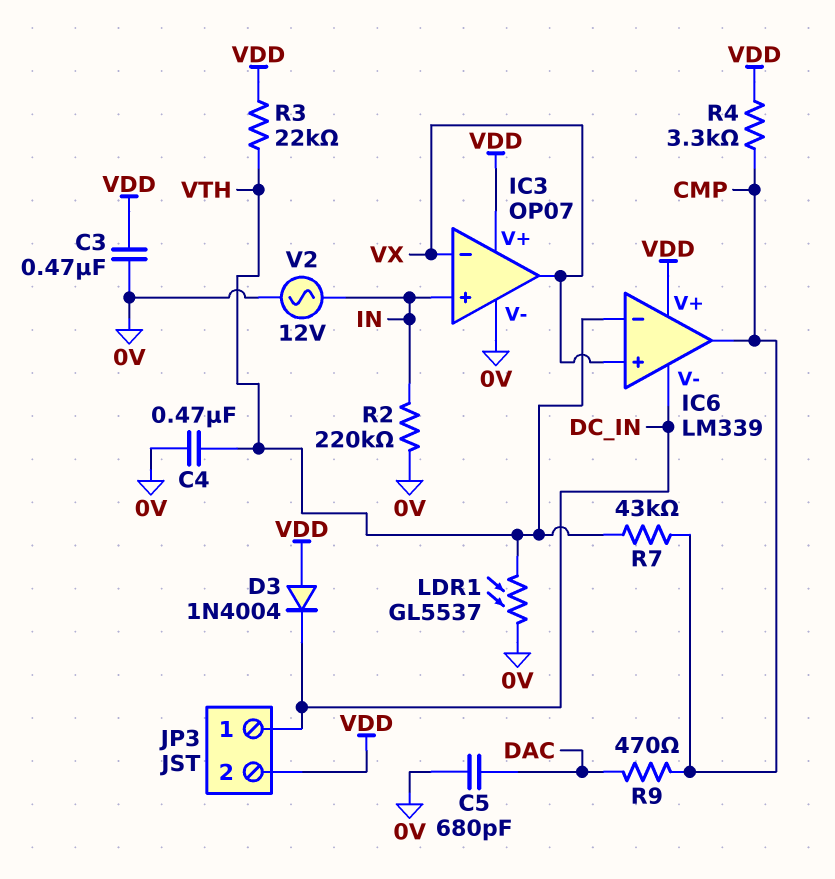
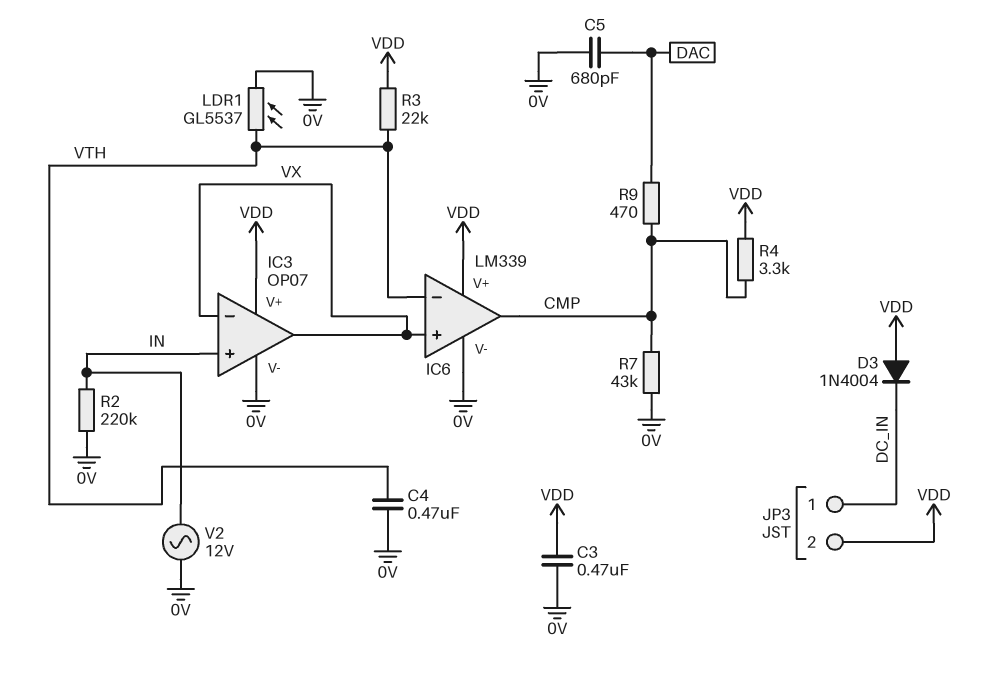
IC6 pin V-: DC_IN -> 0V
R7: 43k (CMP, VTH) -> 43k (0V, CMP)

